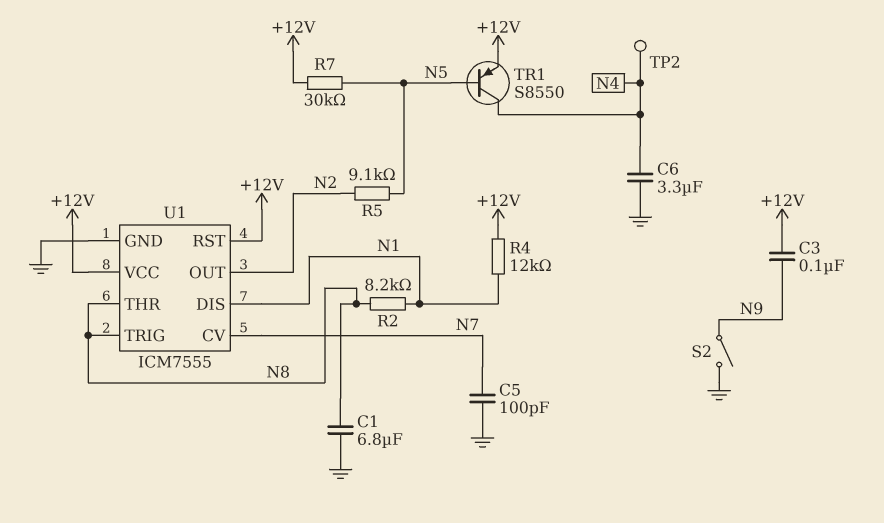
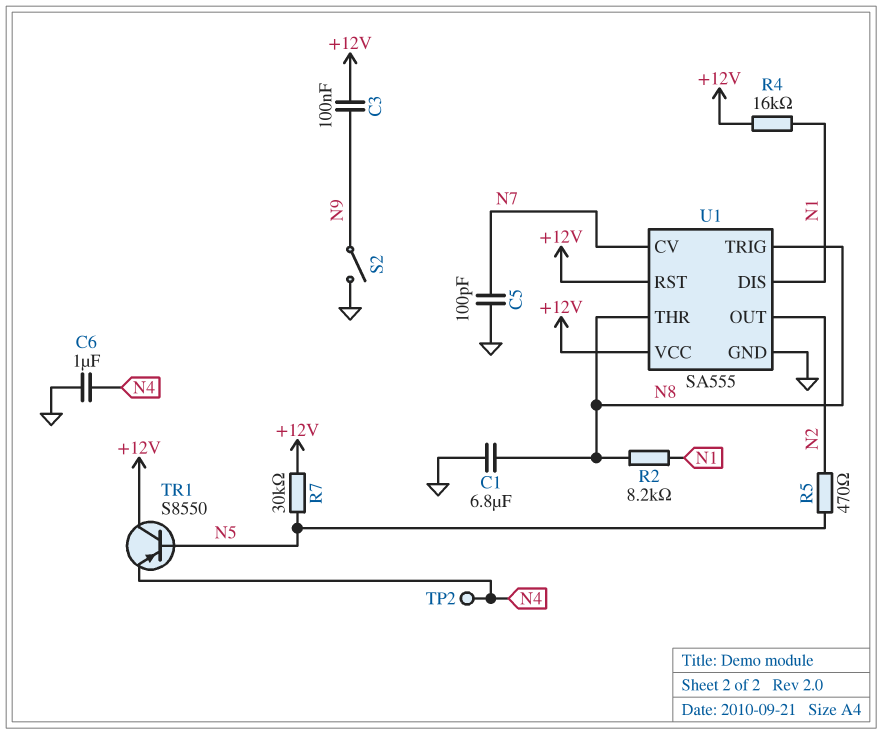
C6: 3.3uF (GND, N4) -> 1uF (GND, N4)
R4: 12k (+12V, N1) -> 16k (+12V, N1)
R5: 9.1k (N2, N5) -> 470 (N2, N5)
TR1: PNP S8550 (B N5, C N4, E +12V) -> PNP S8550 (B N5, C +12V, E N4)
U1: ICM7555 -> SA555

